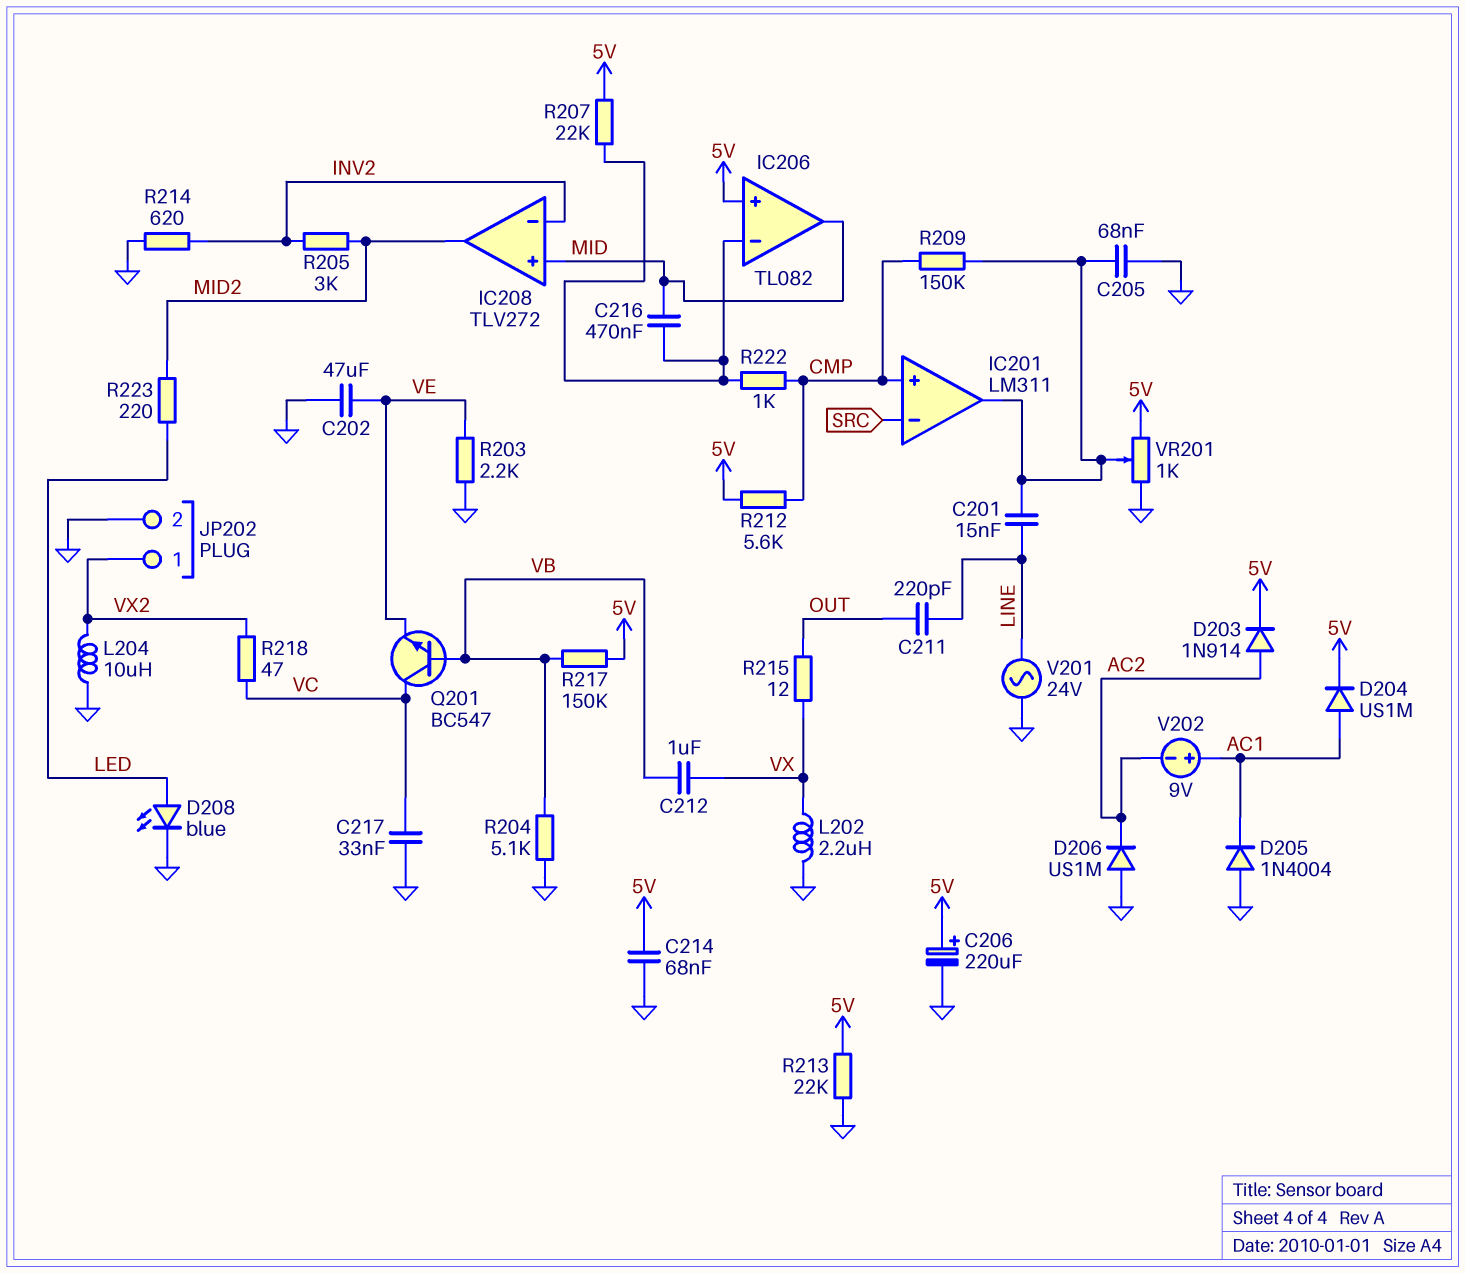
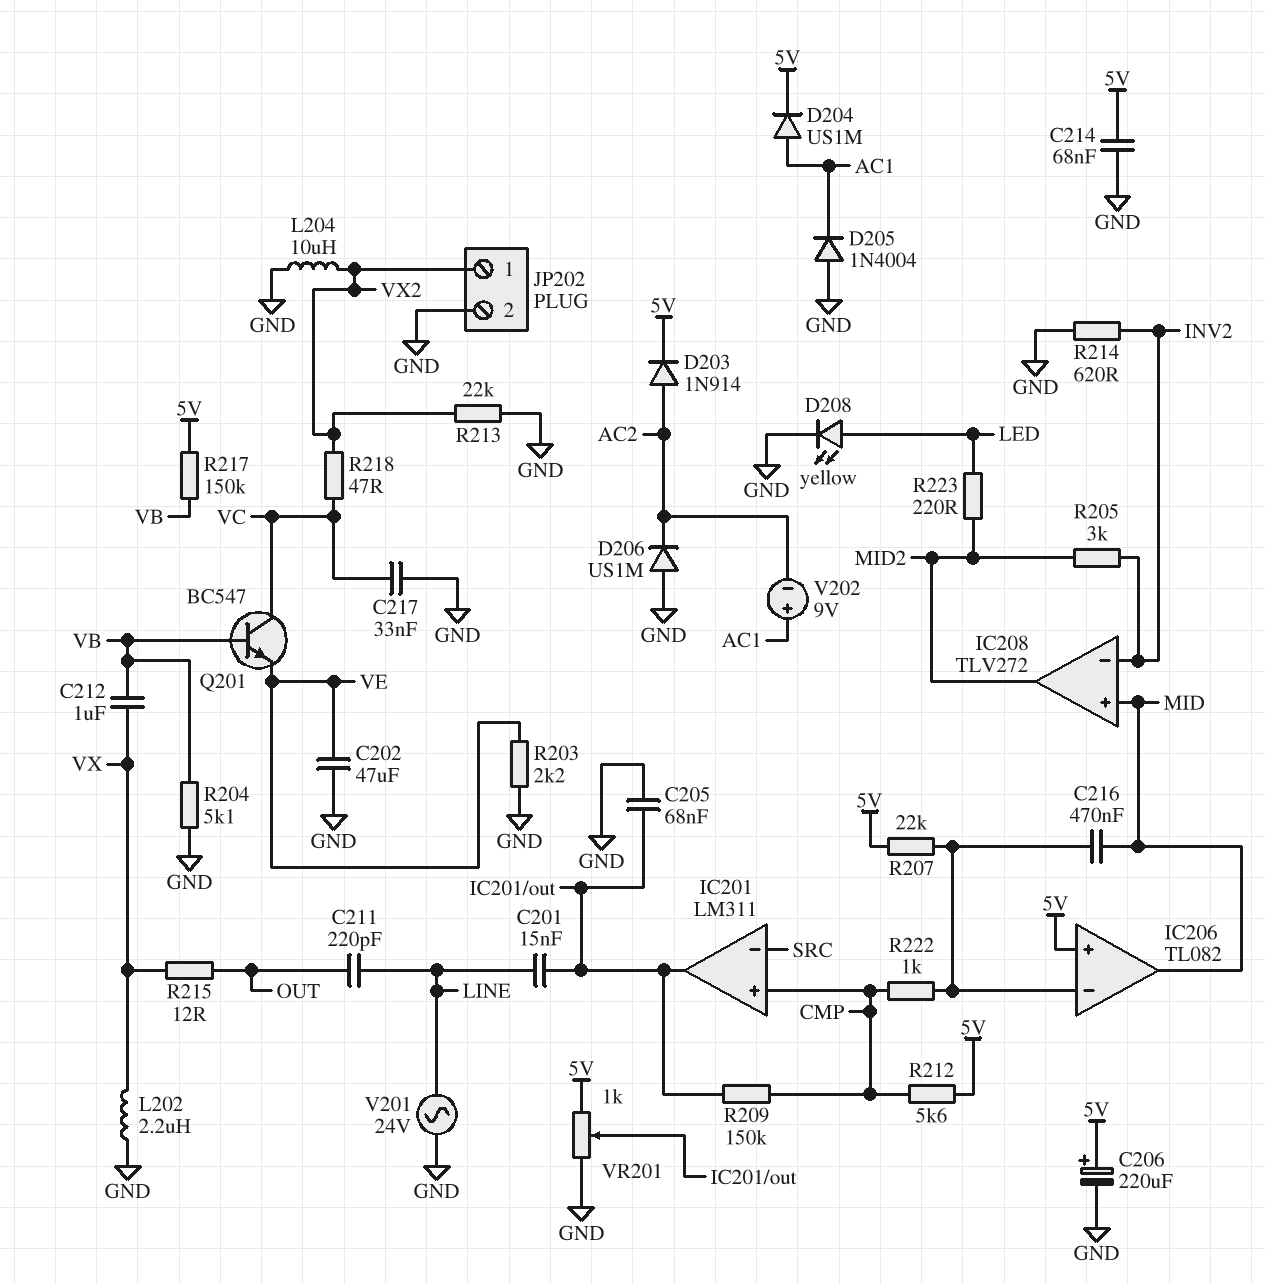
D208: LED blue (A LED, K GND) -> LED yellow (A LED, K GND)
R213: 22k (5V, GND) -> 22k (GND, VX2)

